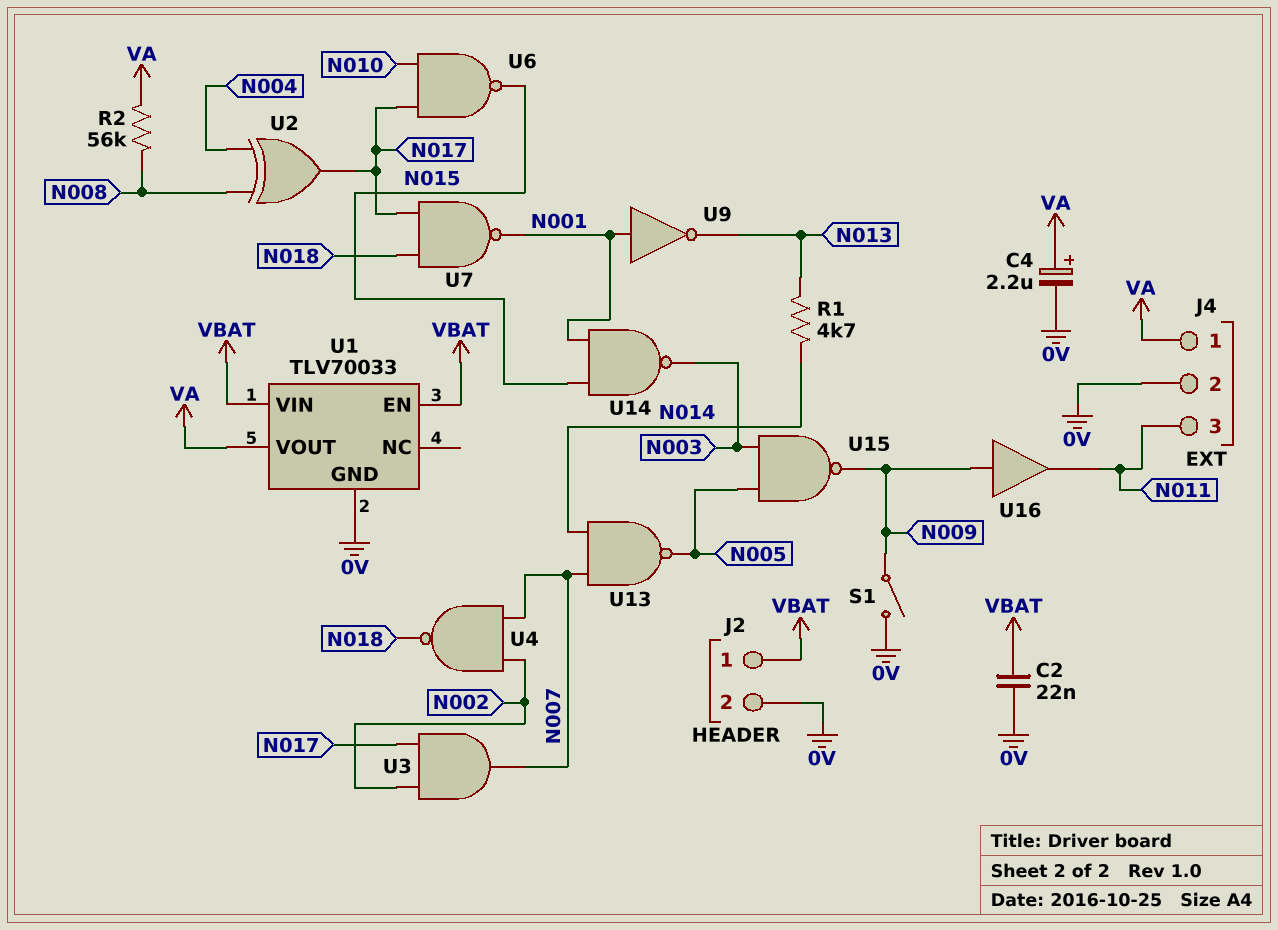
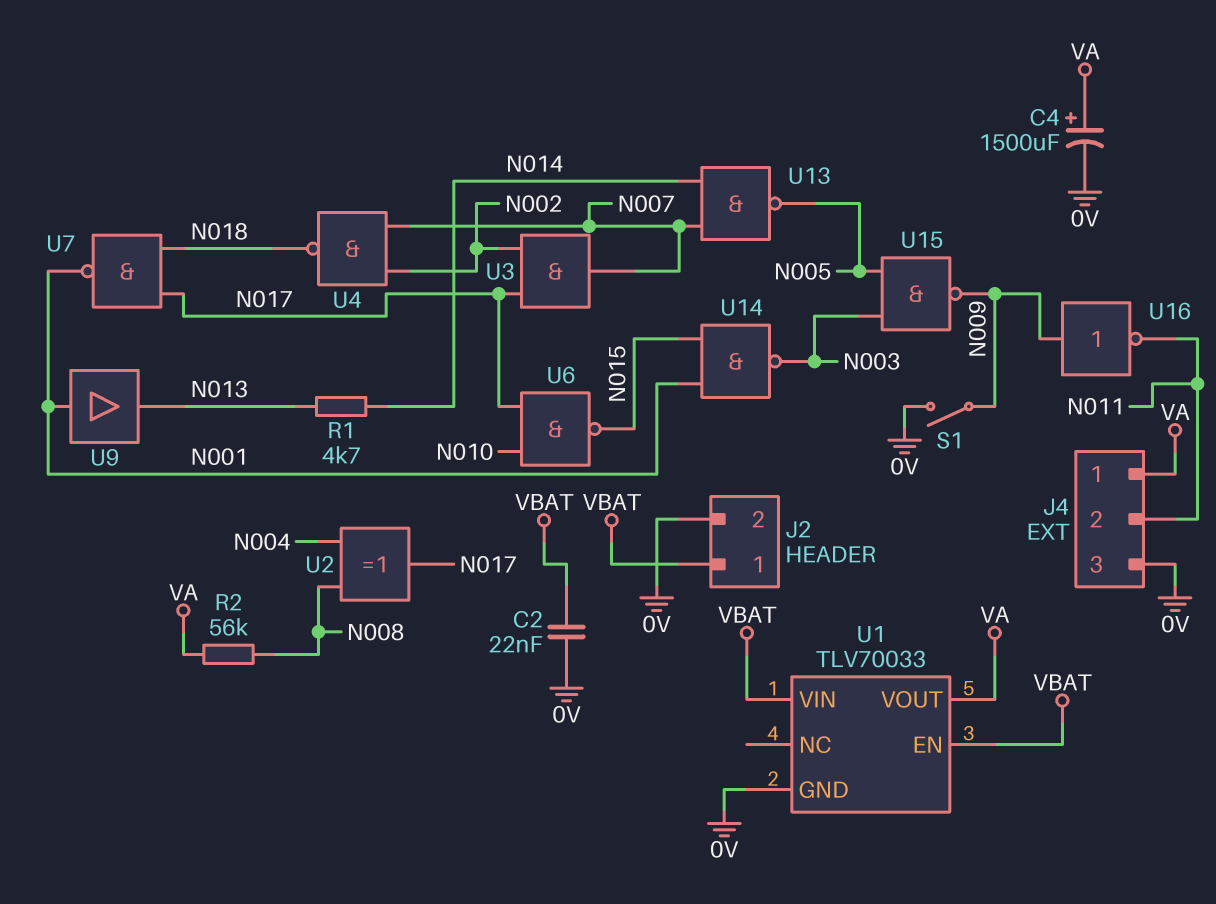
C4: 2.2uF (plus VA, minus 0V) -> 1500uF (plus VA, minus 0V)
J4 pin 2: 0V -> N011
J4 pin 3: N011 -> 0V
U9: NOT (in N001, out N013) -> buffer (in N001, out N013)
U16: buffer (in N009, out N011) -> NOT (in N009, out N011)

